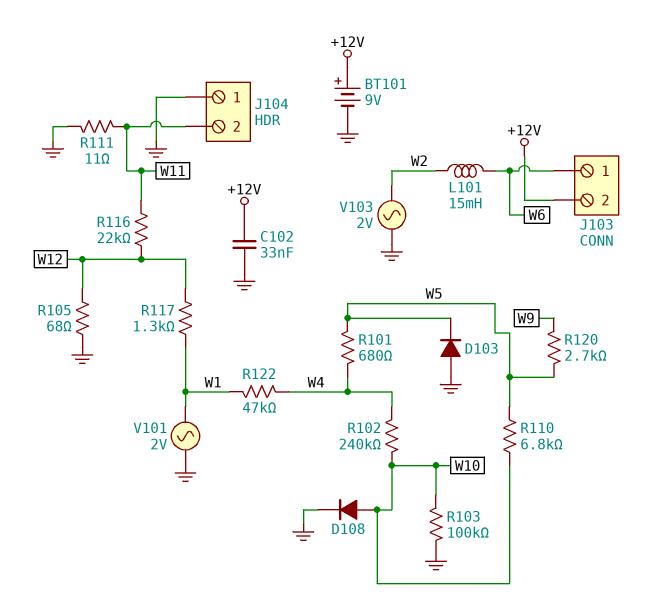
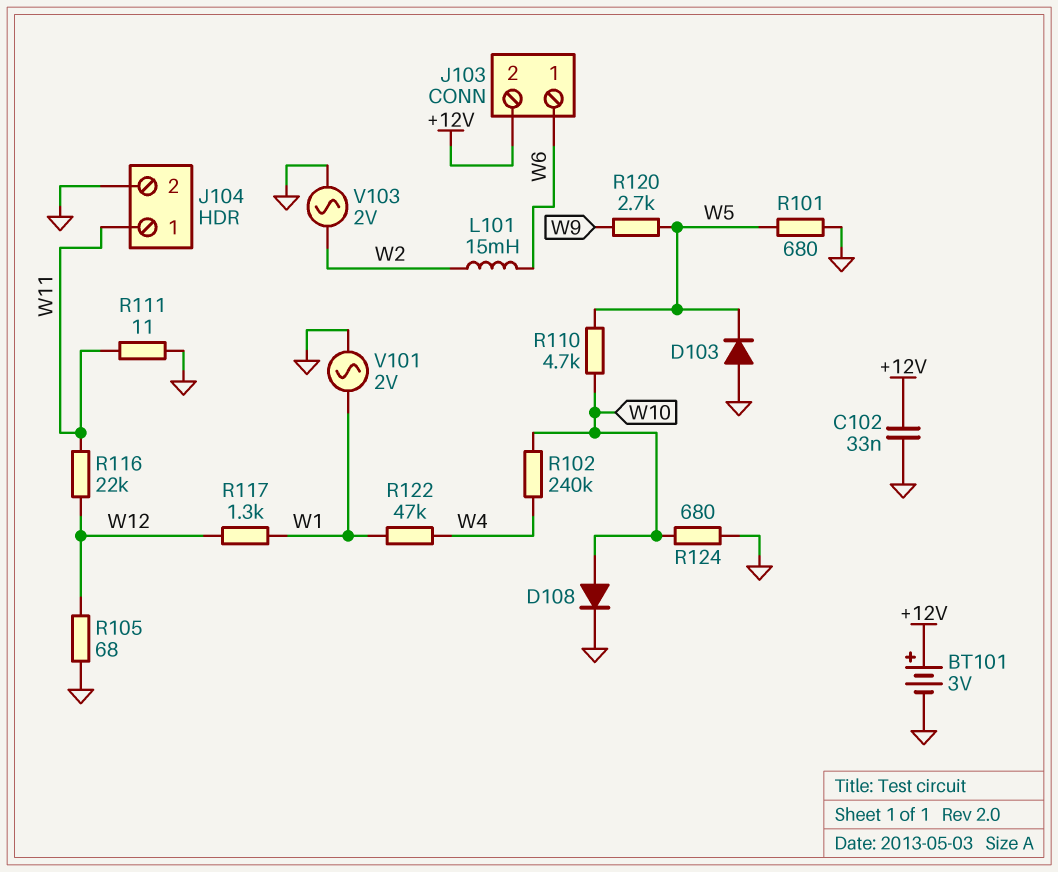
BT101: 9V (plus +12V, minus GND) -> 3V (plus +12V, minus GND)
J104 pin 1: GND -> W11
J104 pin 2: W11 -> GND
R101: 680 (W4, W5) -> 680 (GND, W5)
R103: 100k (GND, W10) -> none
R110: 6.8k (W5, W10) -> 4.7k (W5, W10)
R124: none -> 680 (GND, W10)

